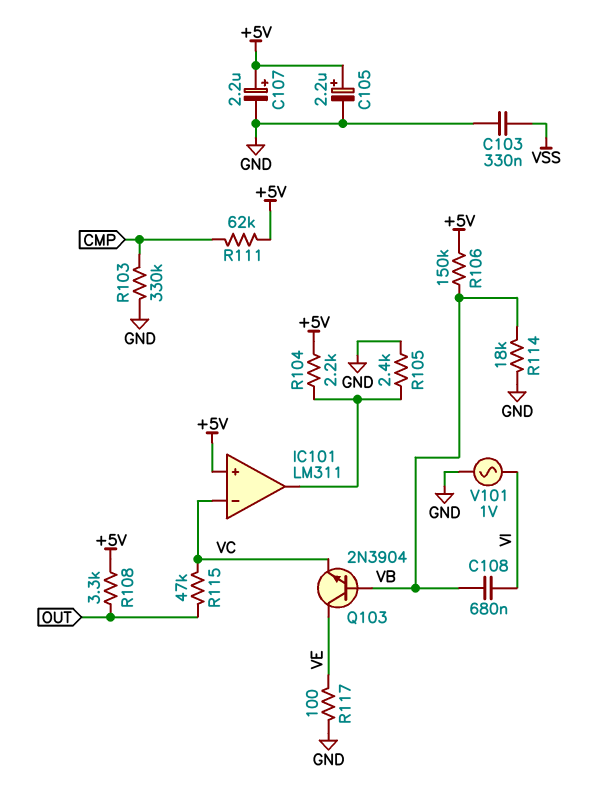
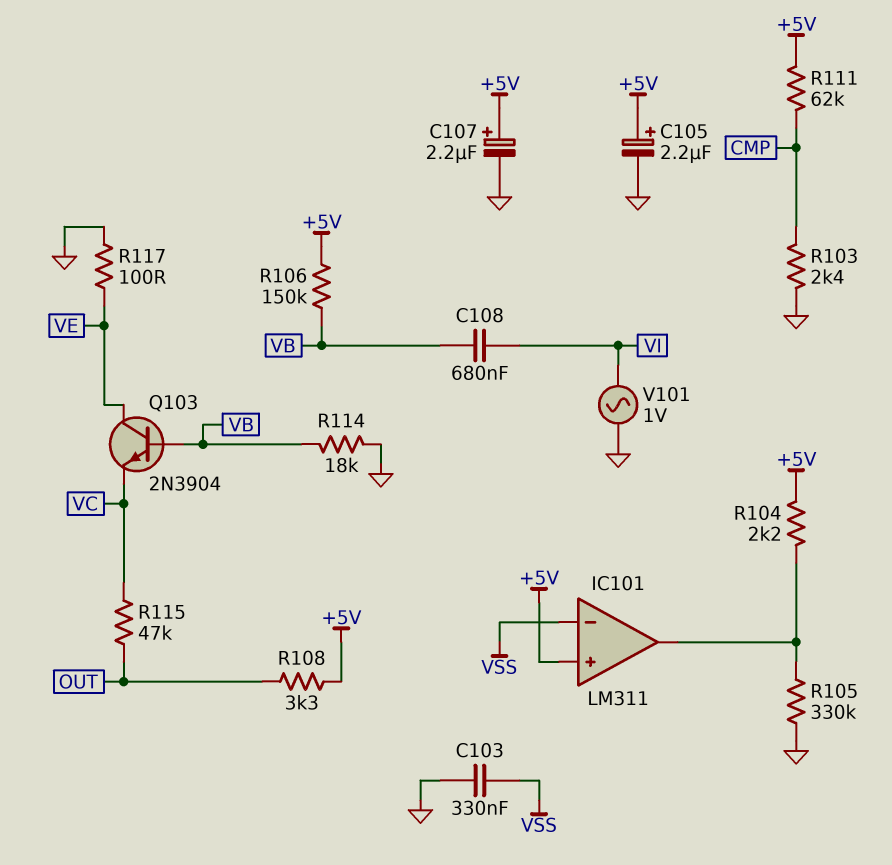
IC101 pin in-: VC -> VSS
R103: 330k (CMP, GND) -> 2.4k (CMP, GND)
R105: 2.4k (GND, IC101/out) -> 330k (GND, IC101/out)

